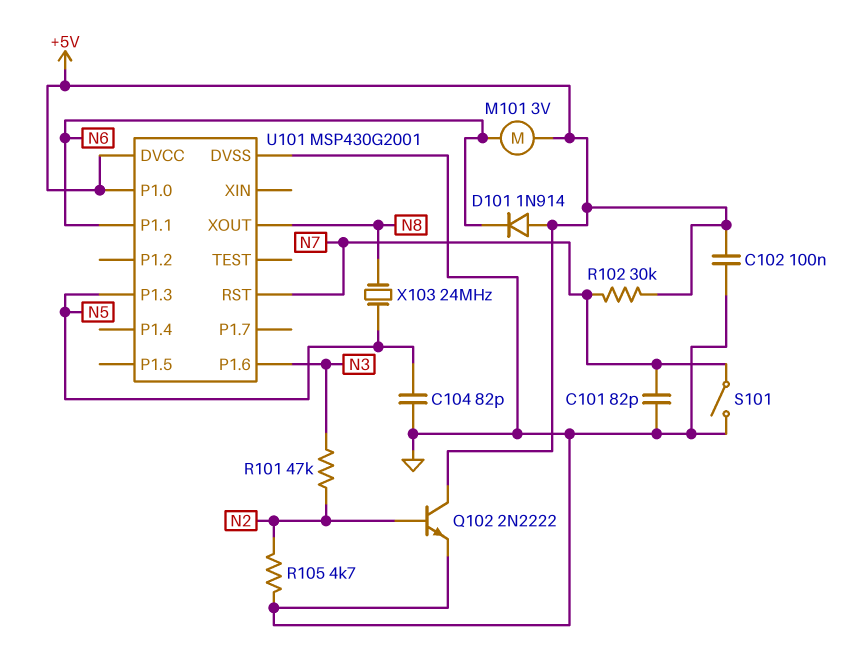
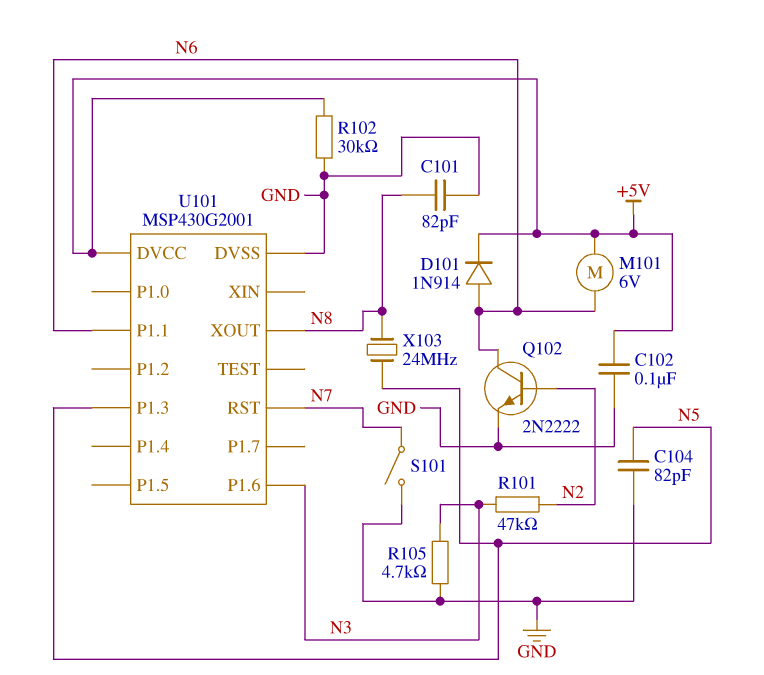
C101: 82pF (GND, N7) -> 82pF (GND, N8)
D101: diode 1N914 (A +5V, K N6) -> diode 1N914 (A N6, K +5V)
M101: motor 3V (+5V, N6) -> motor 6V (+5V, N6)
Q102: NPN 2N2222 (B N2, C +5V, E GND) -> NPN 2N2222 (B N2, C N6, E GND)
R102: 30k (+5V, N7) -> 30k (+5V, GND)
R105: 4.7k (GND, N2) -> 4.7k (GND, N3)
U101 pin P1.0: +5V -> none

